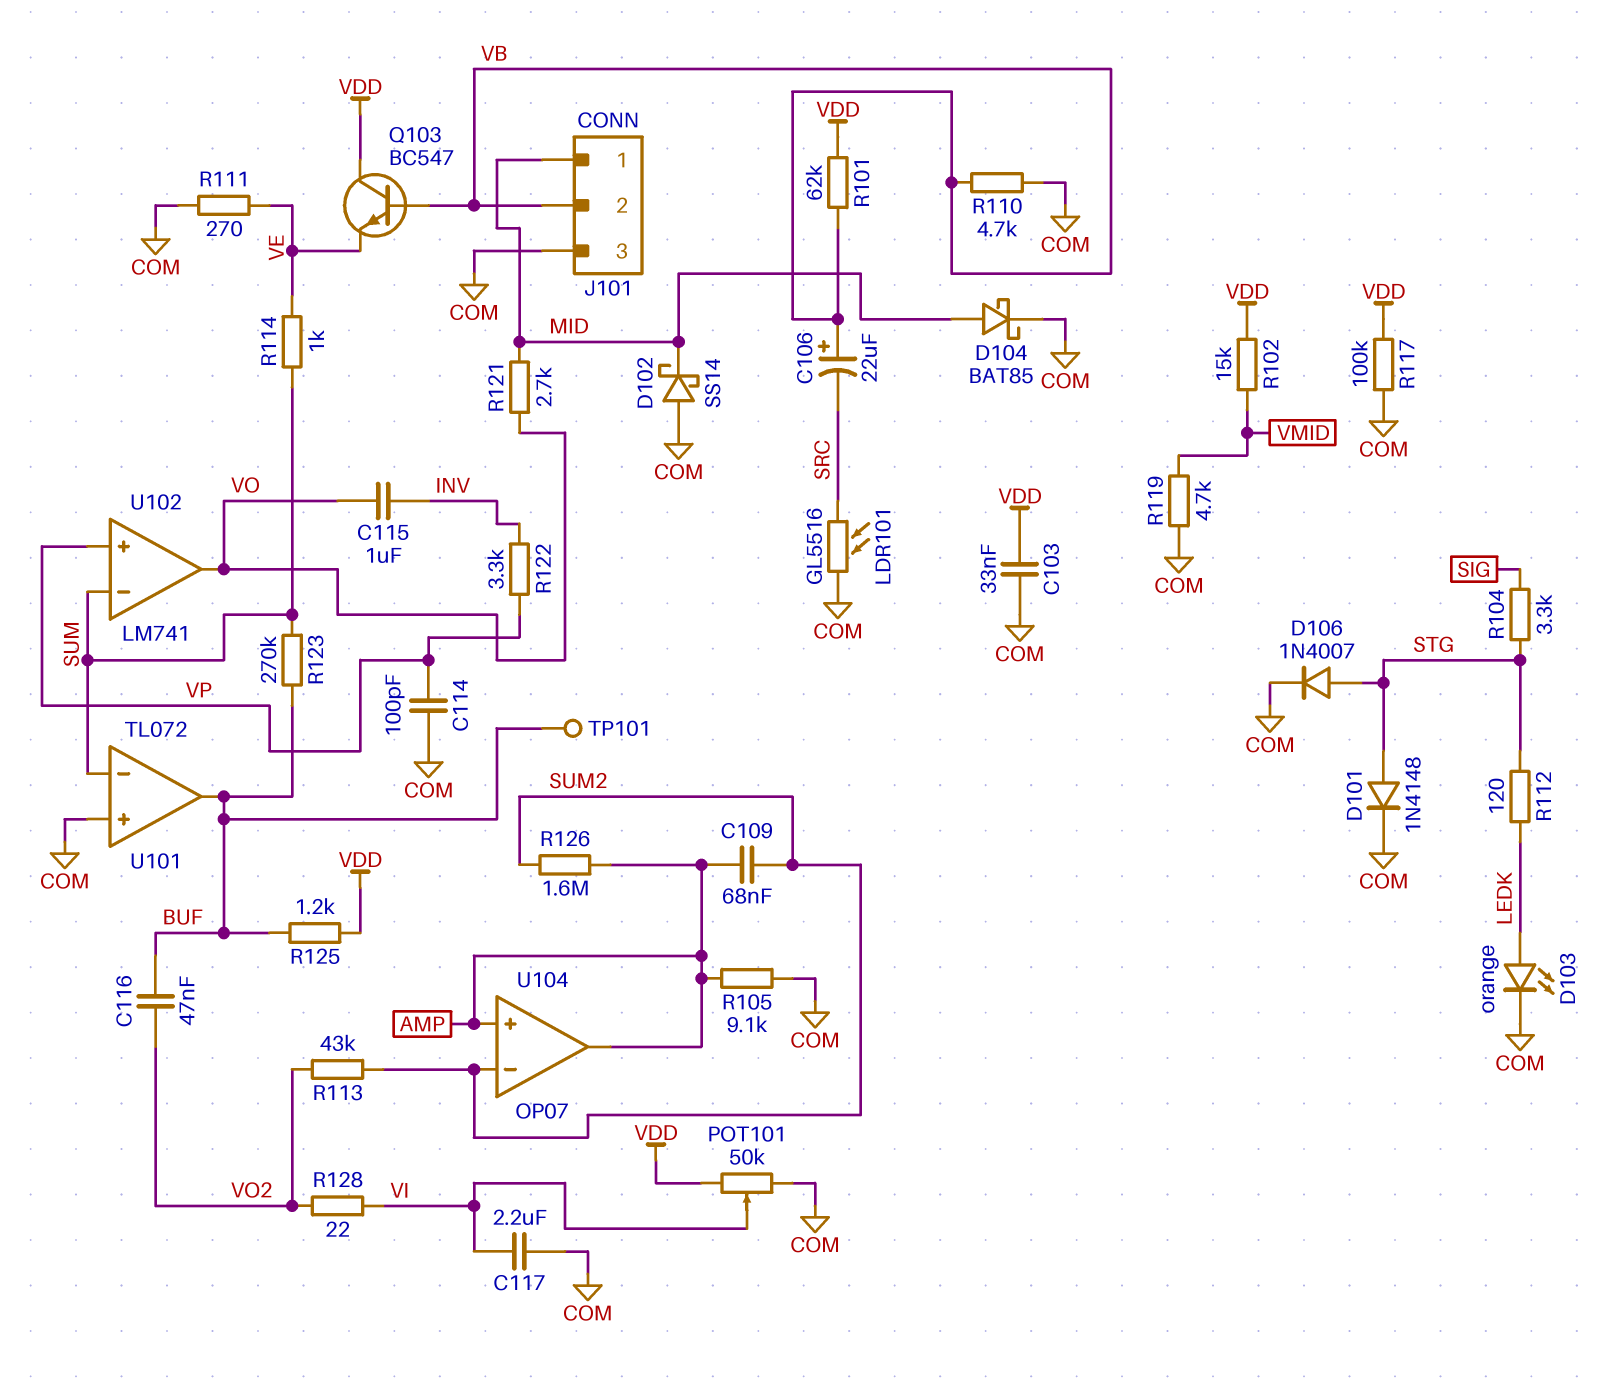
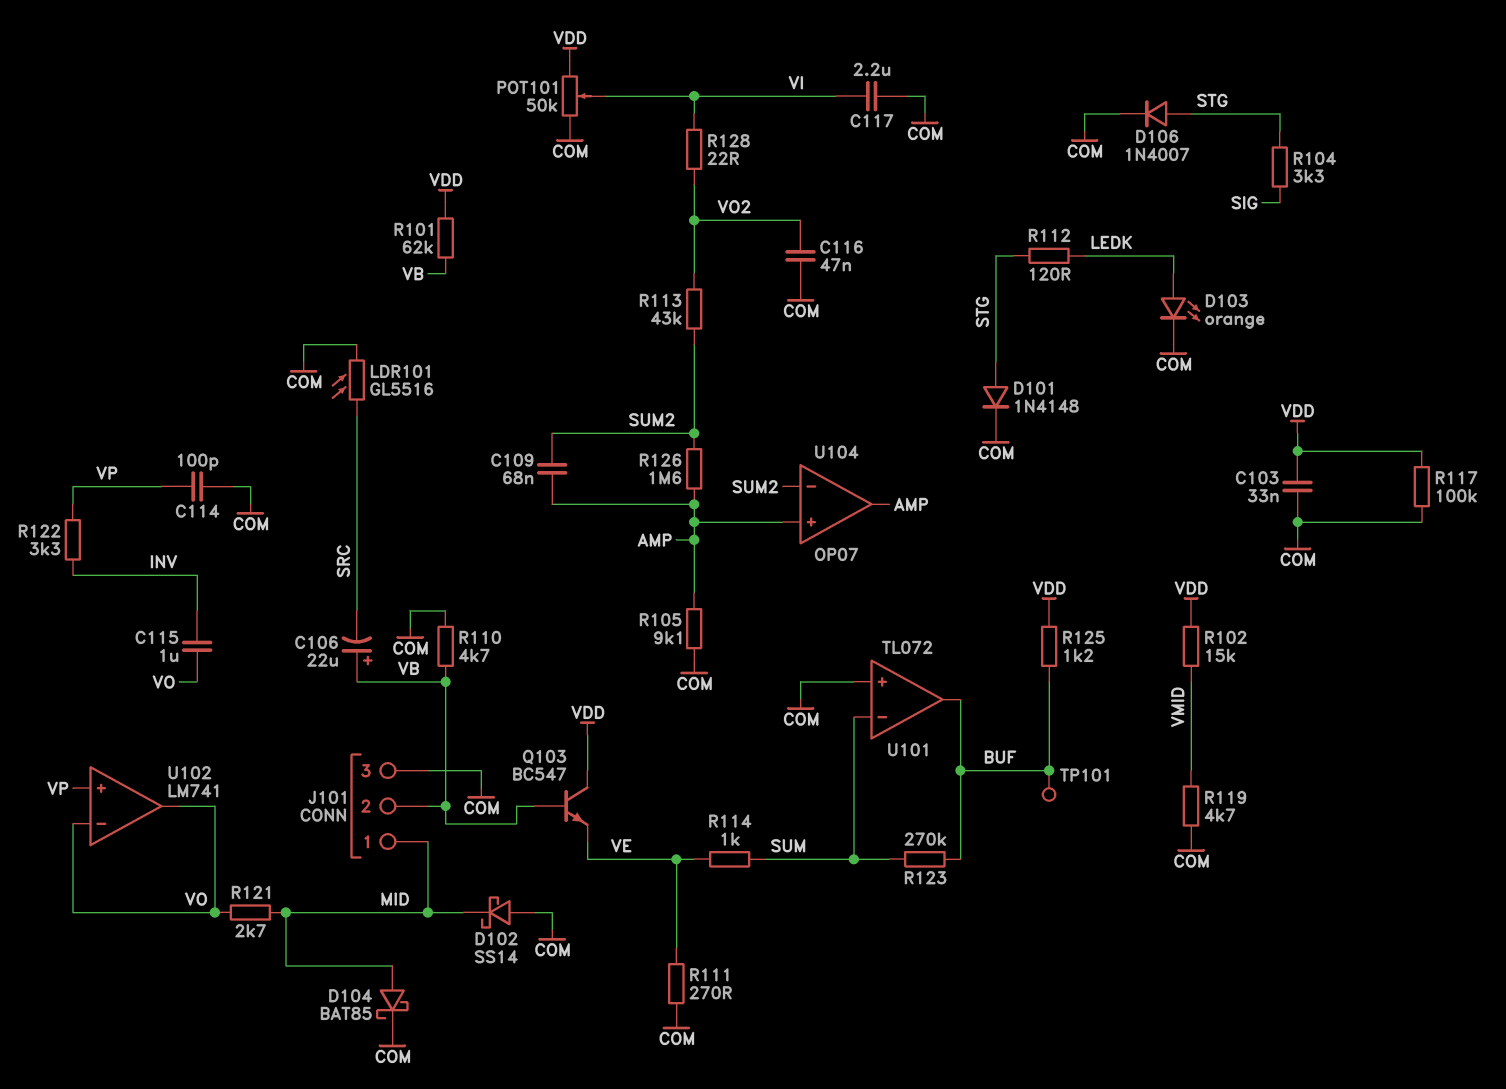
C116: 47nF (BUF, VO2) -> 47nF (COM, VO2)
U102 pin in-: SUM -> VO

